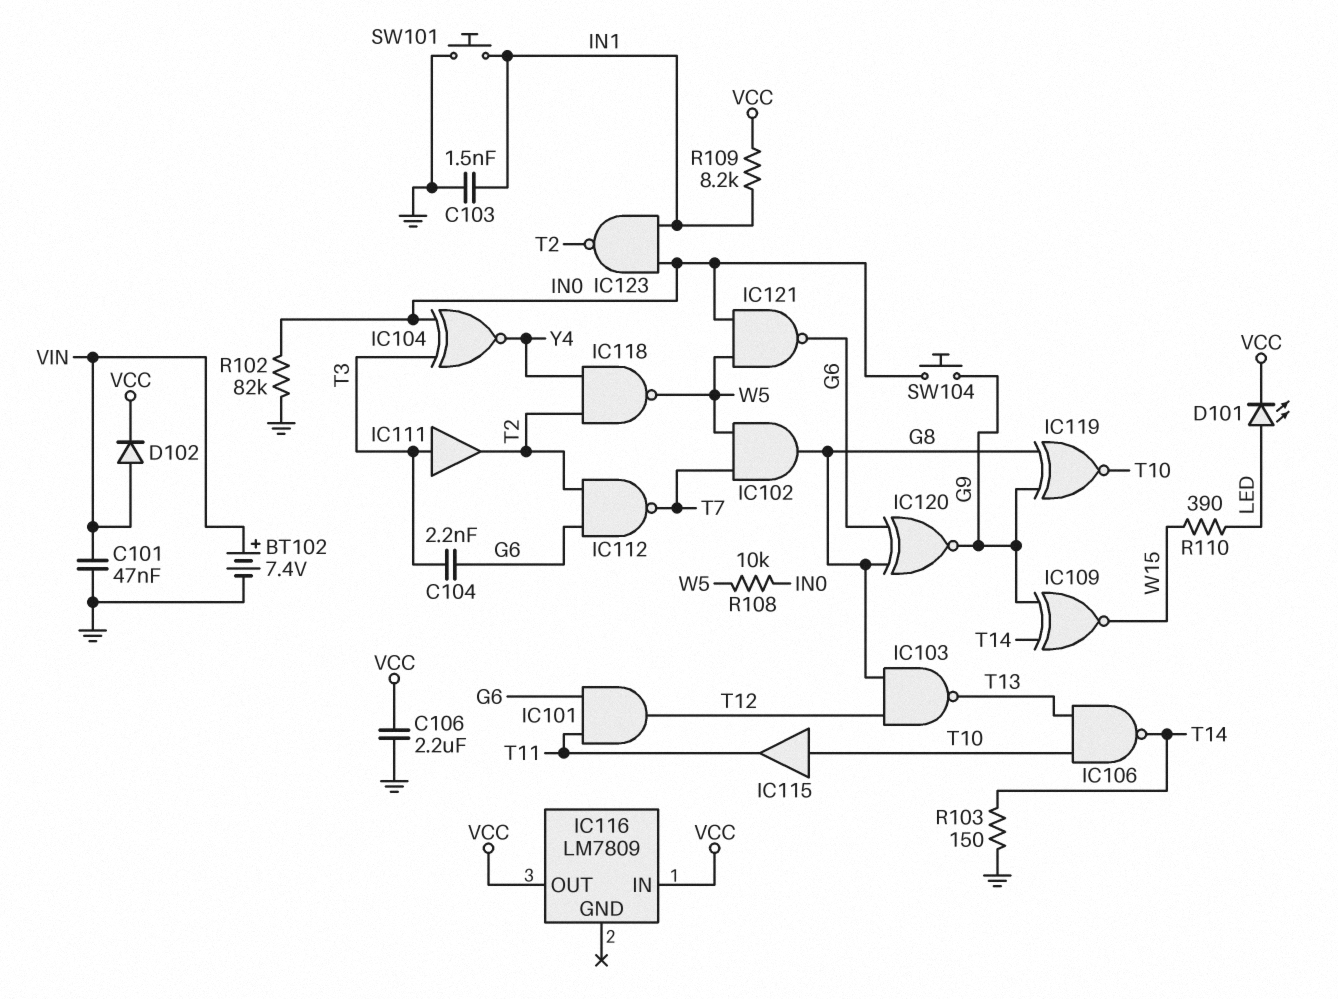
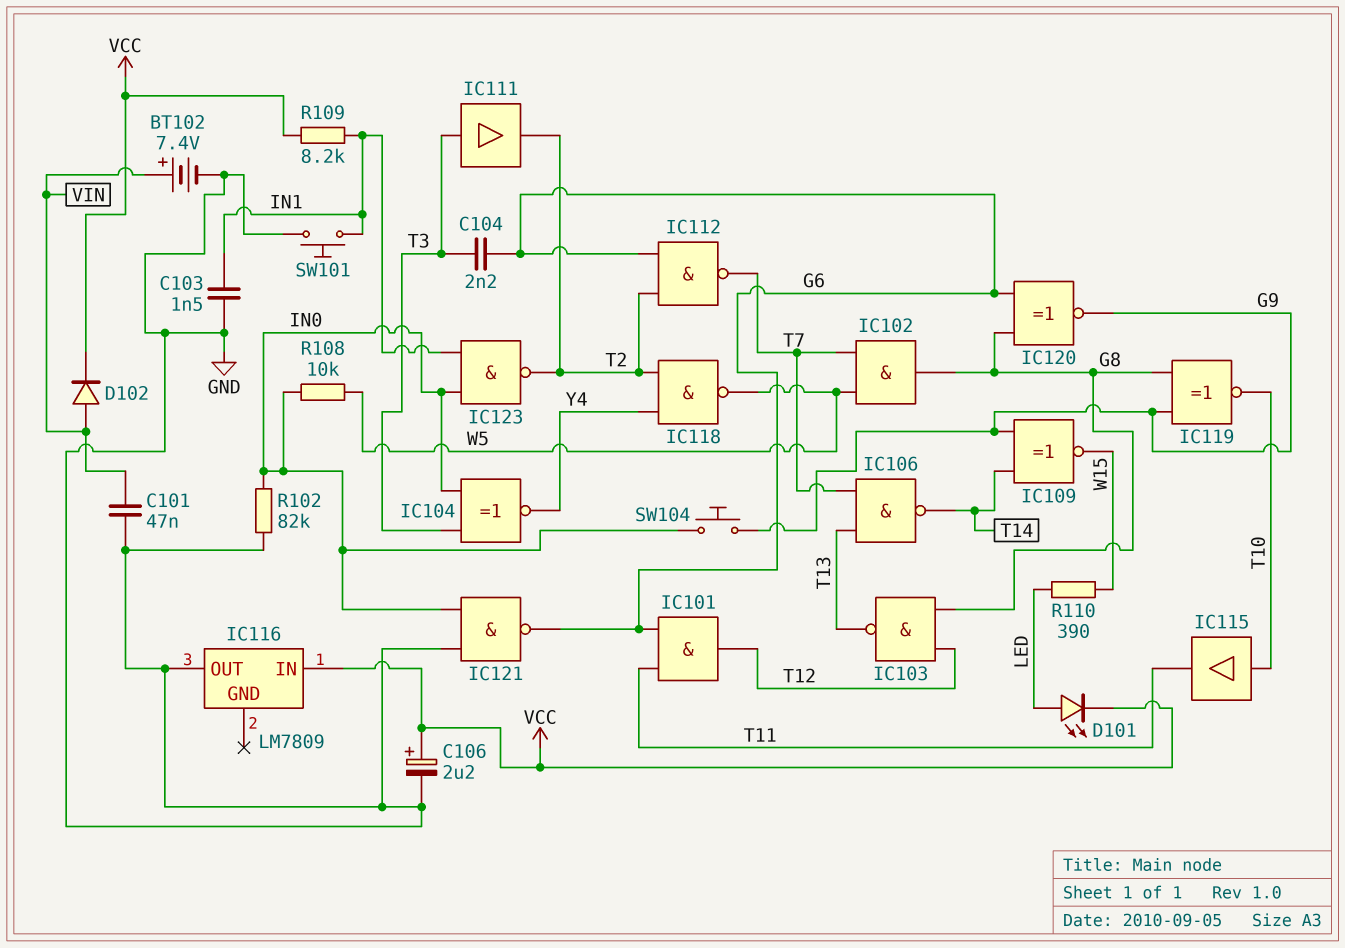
C106: 2.2uF (GND, VCC) -> 2.2uF (plus VCC, minus GND)
IC106: NAND (in T10, in T13, out T14) -> NAND (in T7, in T13, out T14)
IC116 pin OUT: VCC -> GND
IC121: NAND (in IN0, in W5, out G6) -> NAND (in GND, in IN0, out G6)
R103: 150 (GND, T14) -> none

